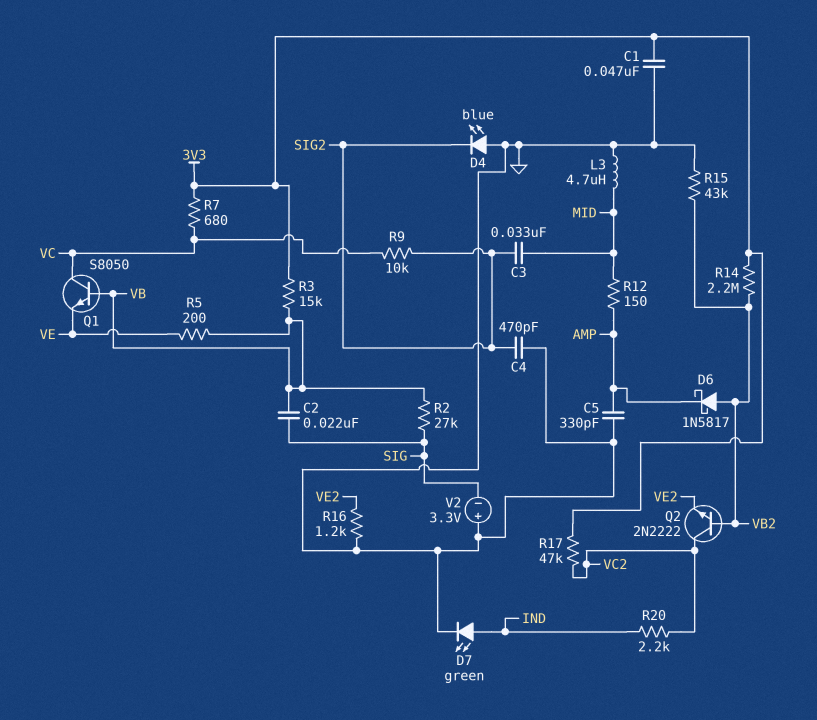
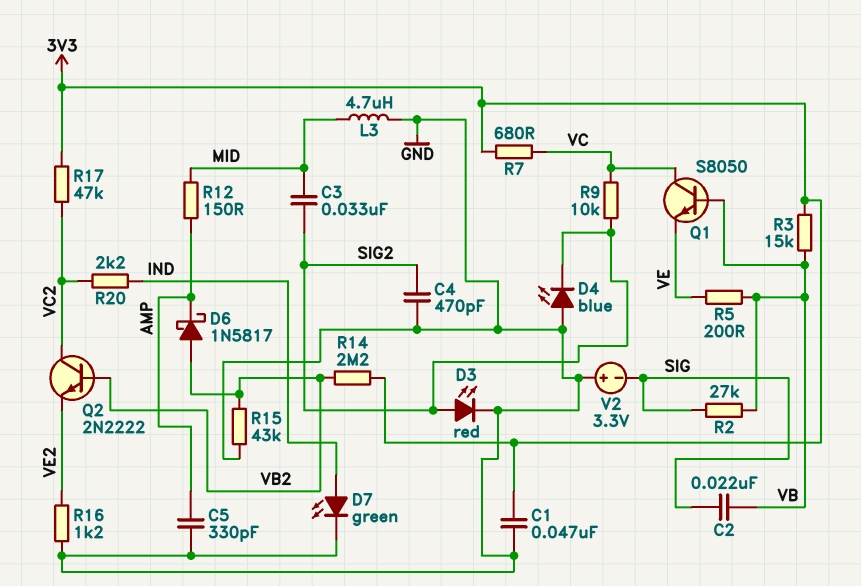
D3: none -> LED red (A SIG2, K GND)

